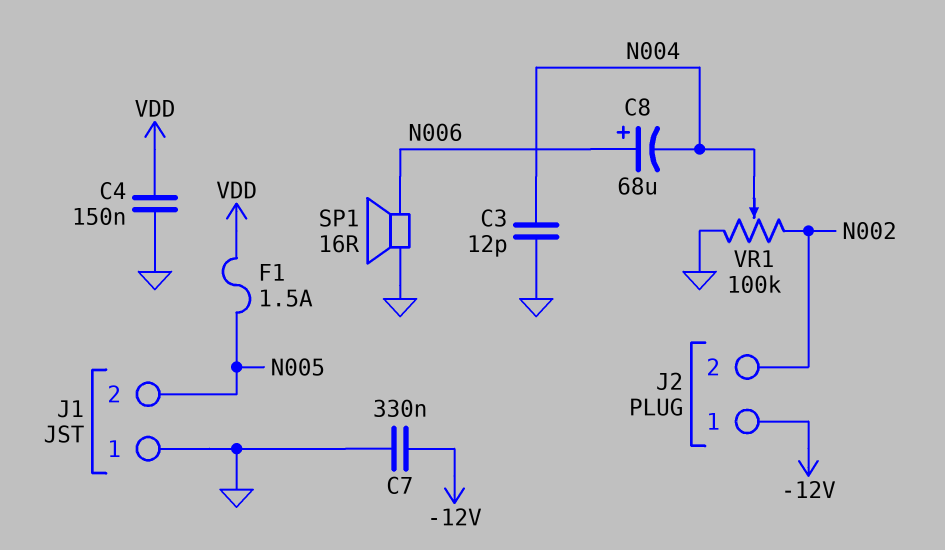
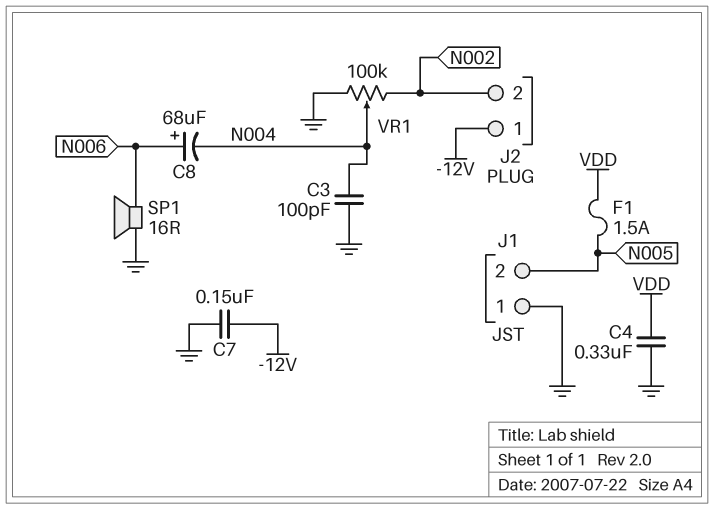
C3: 12pF (GND, N004) -> 100pF (GND, N004)
C4: 150nF (GND, VDD) -> 330nF (GND, VDD)
C7: 330nF (-12V, GND) -> 150nF (-12V, GND)

